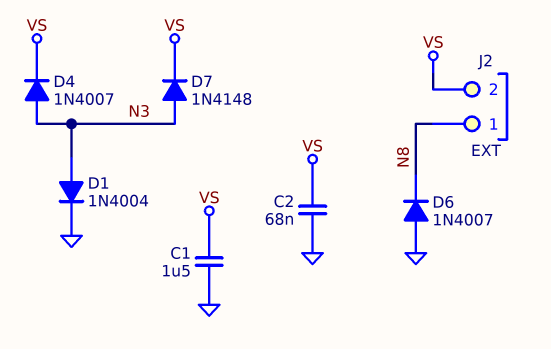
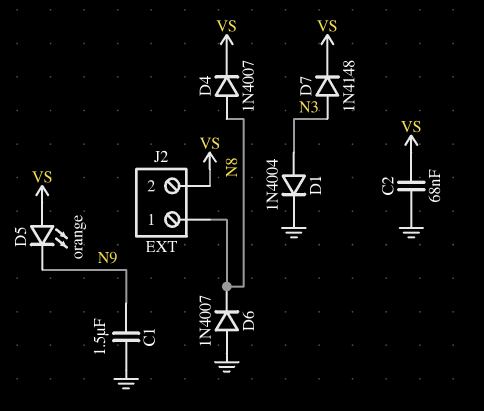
C1: 1.5uF (GND, VS) -> 1.5uF (GND, N9)
D4: diode 1N4007 (A N3, K VS) -> diode 1N4007 (A N8, K VS)
D5: none -> LED orange (A VS, K N9)

